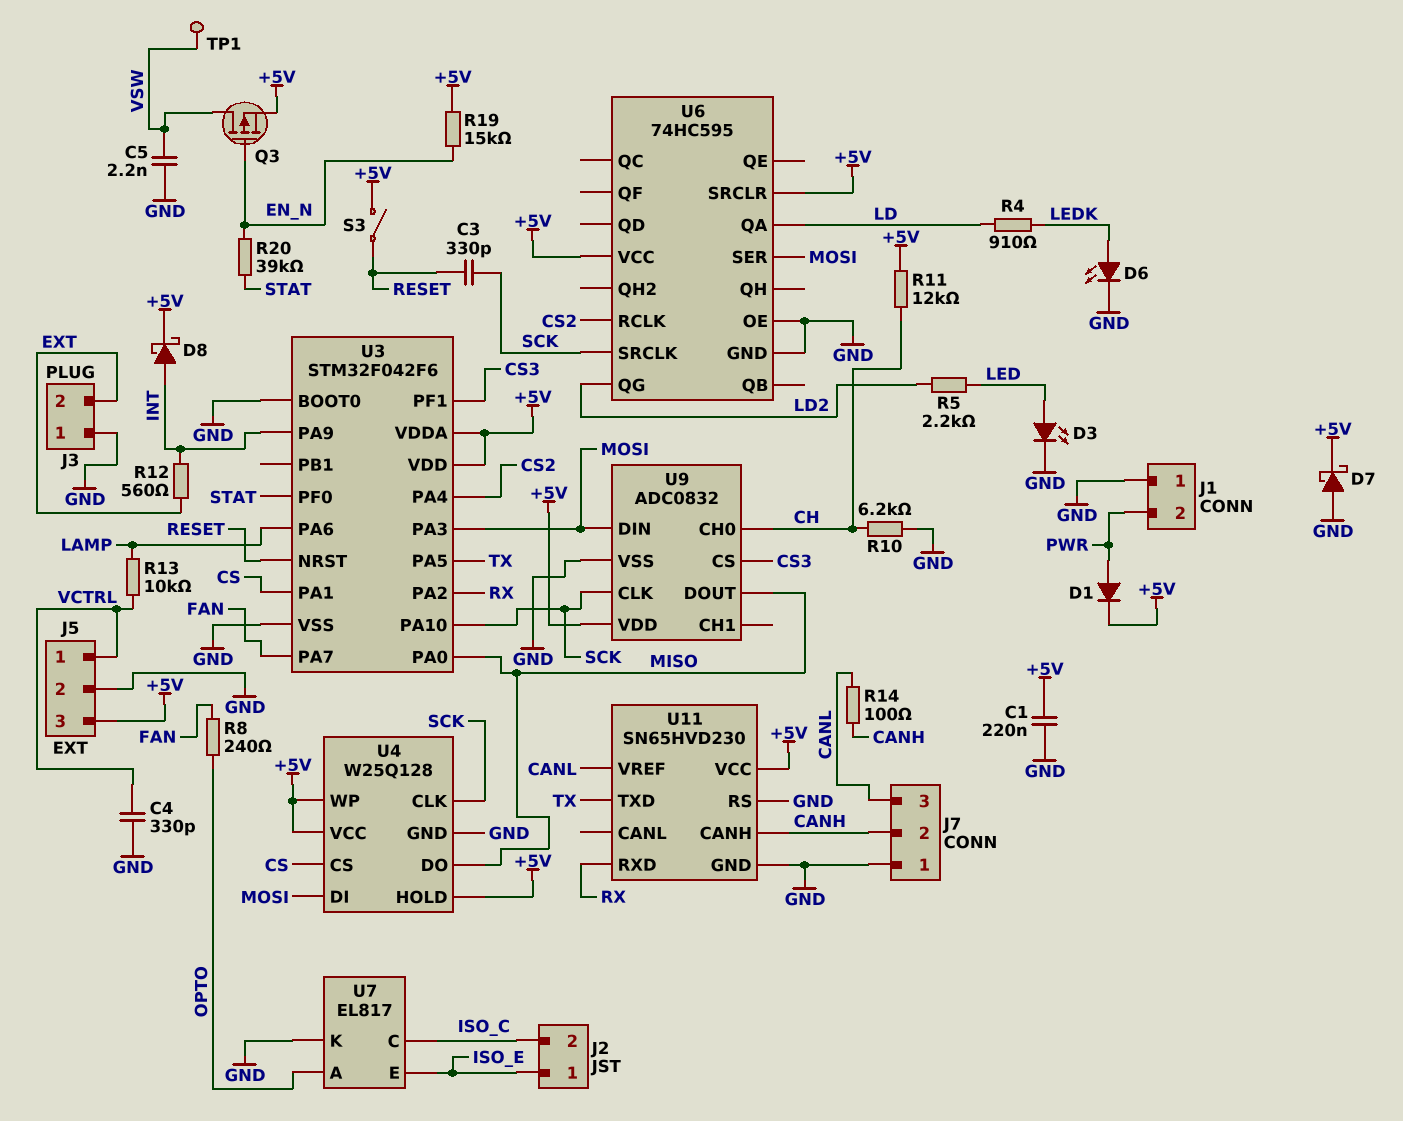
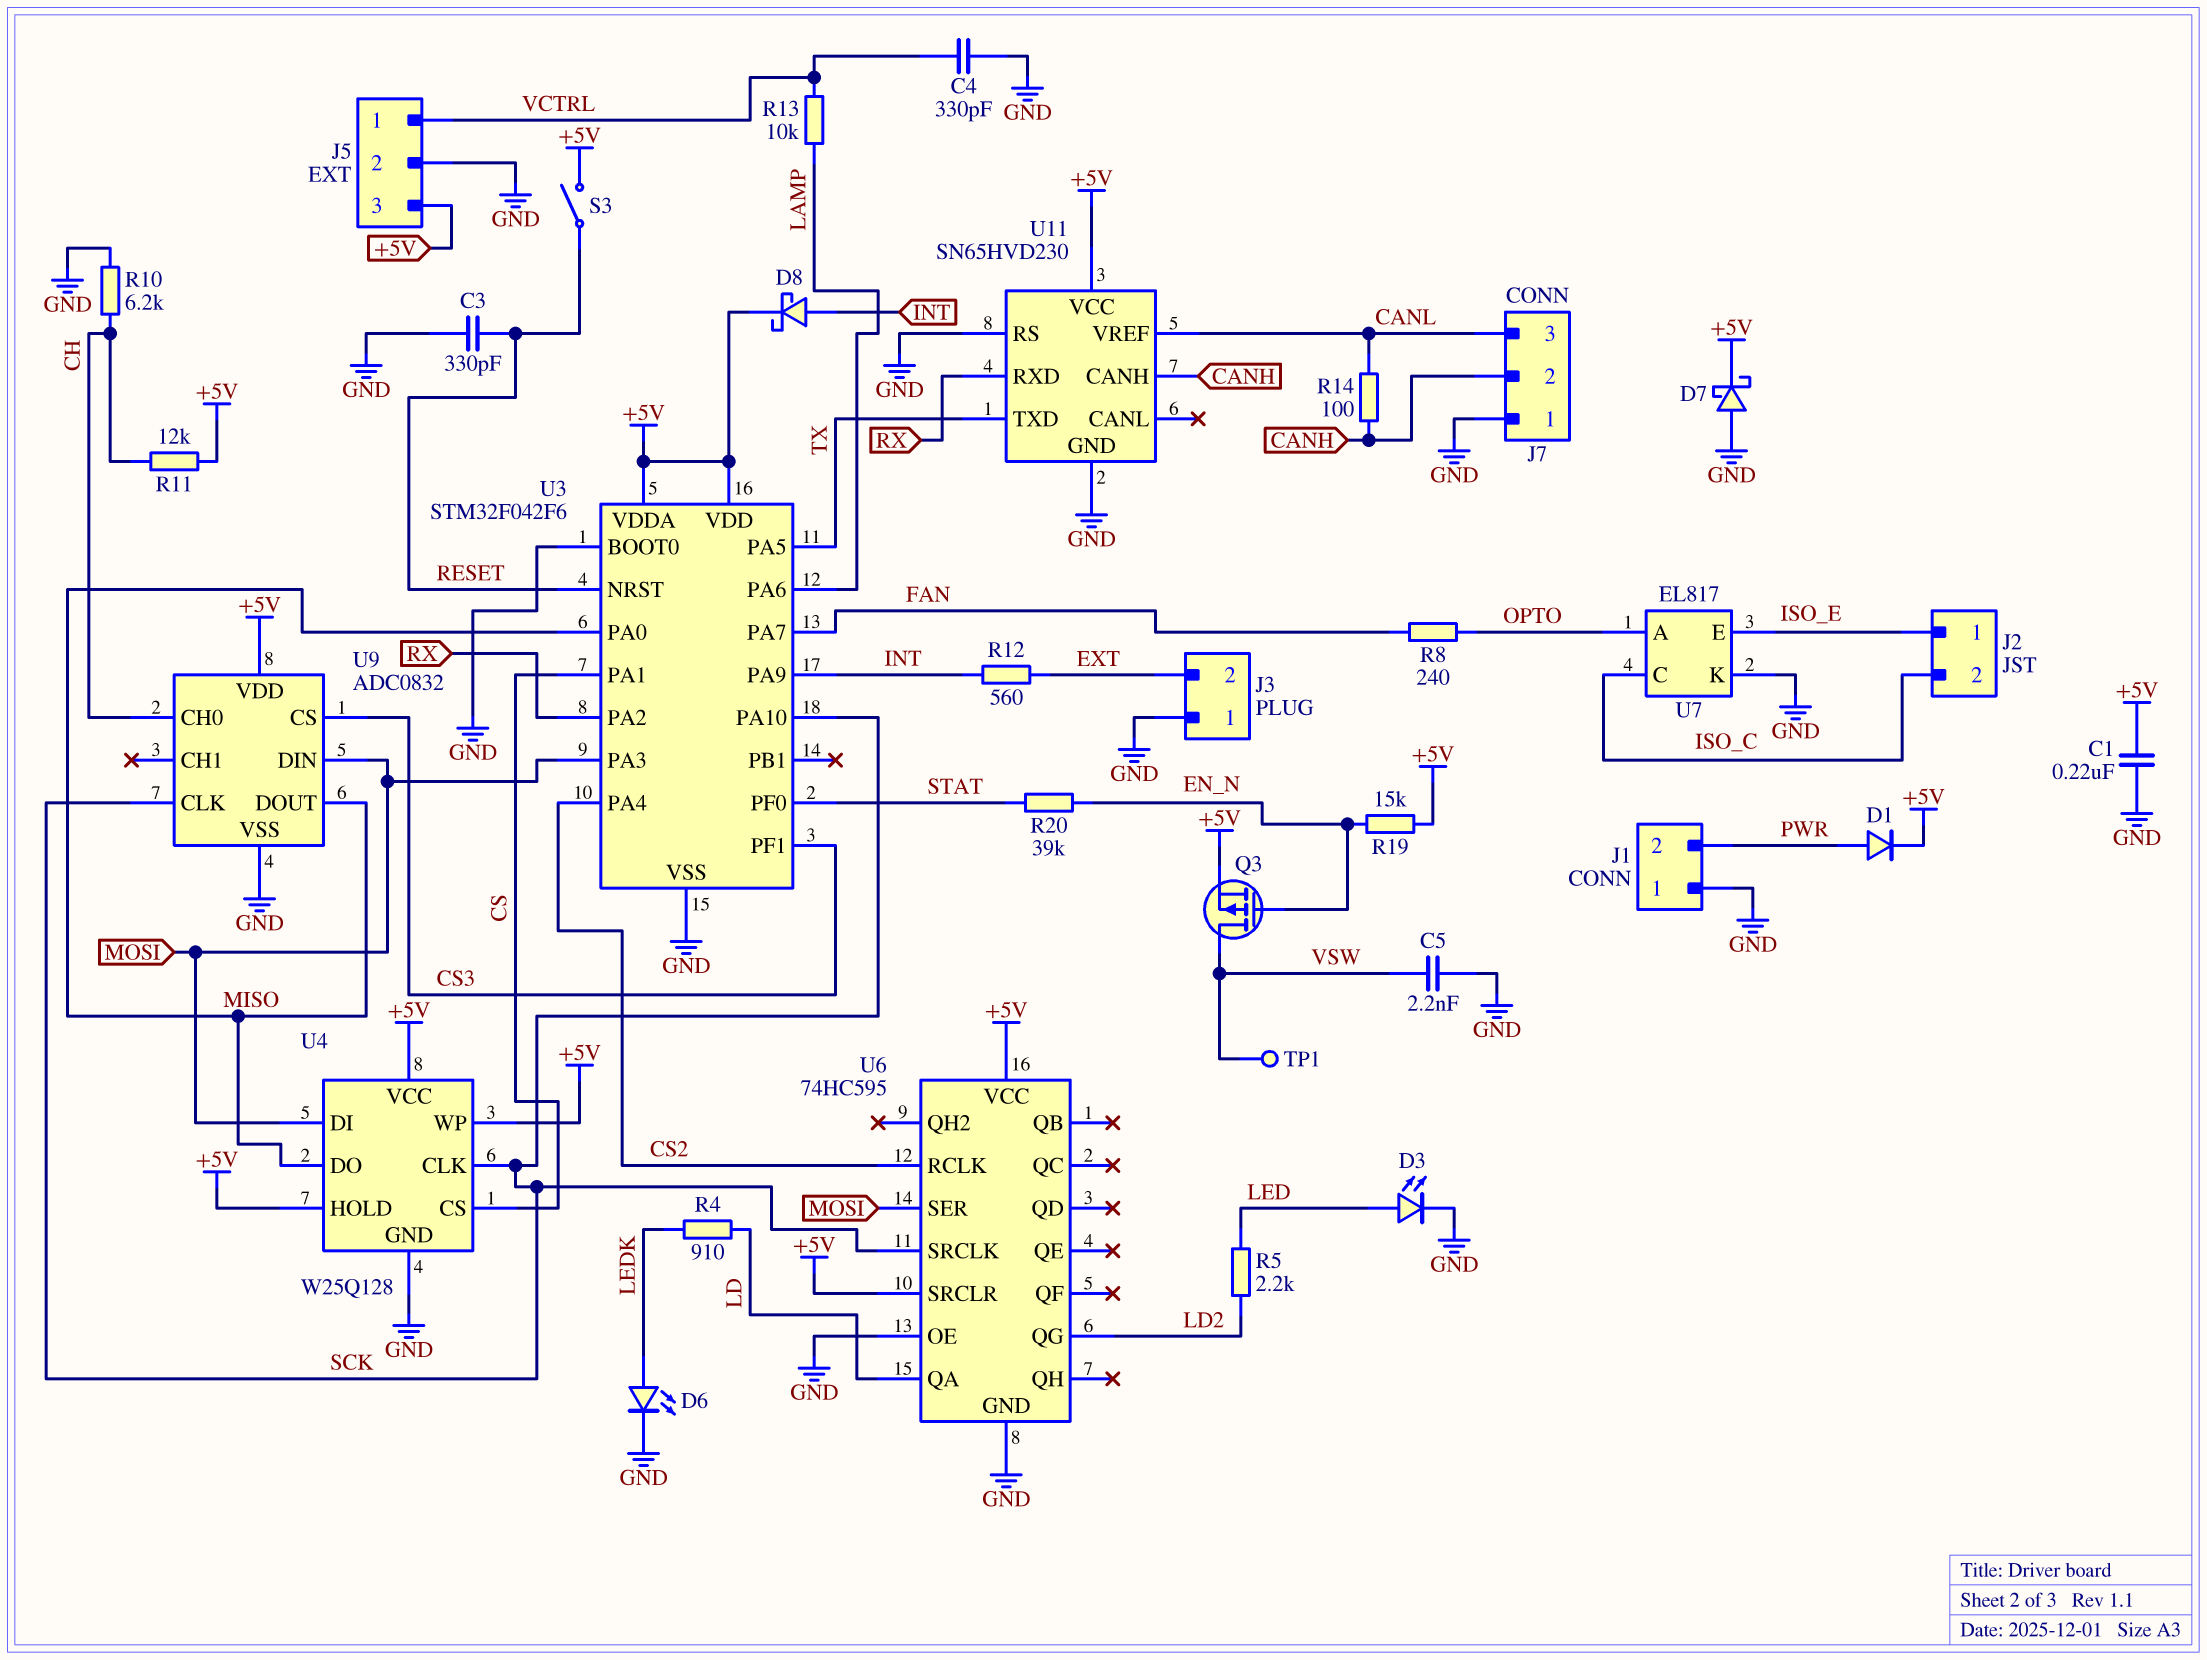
C3: 330pF (RESET, SCK) -> 330pF (GND, RESET)

